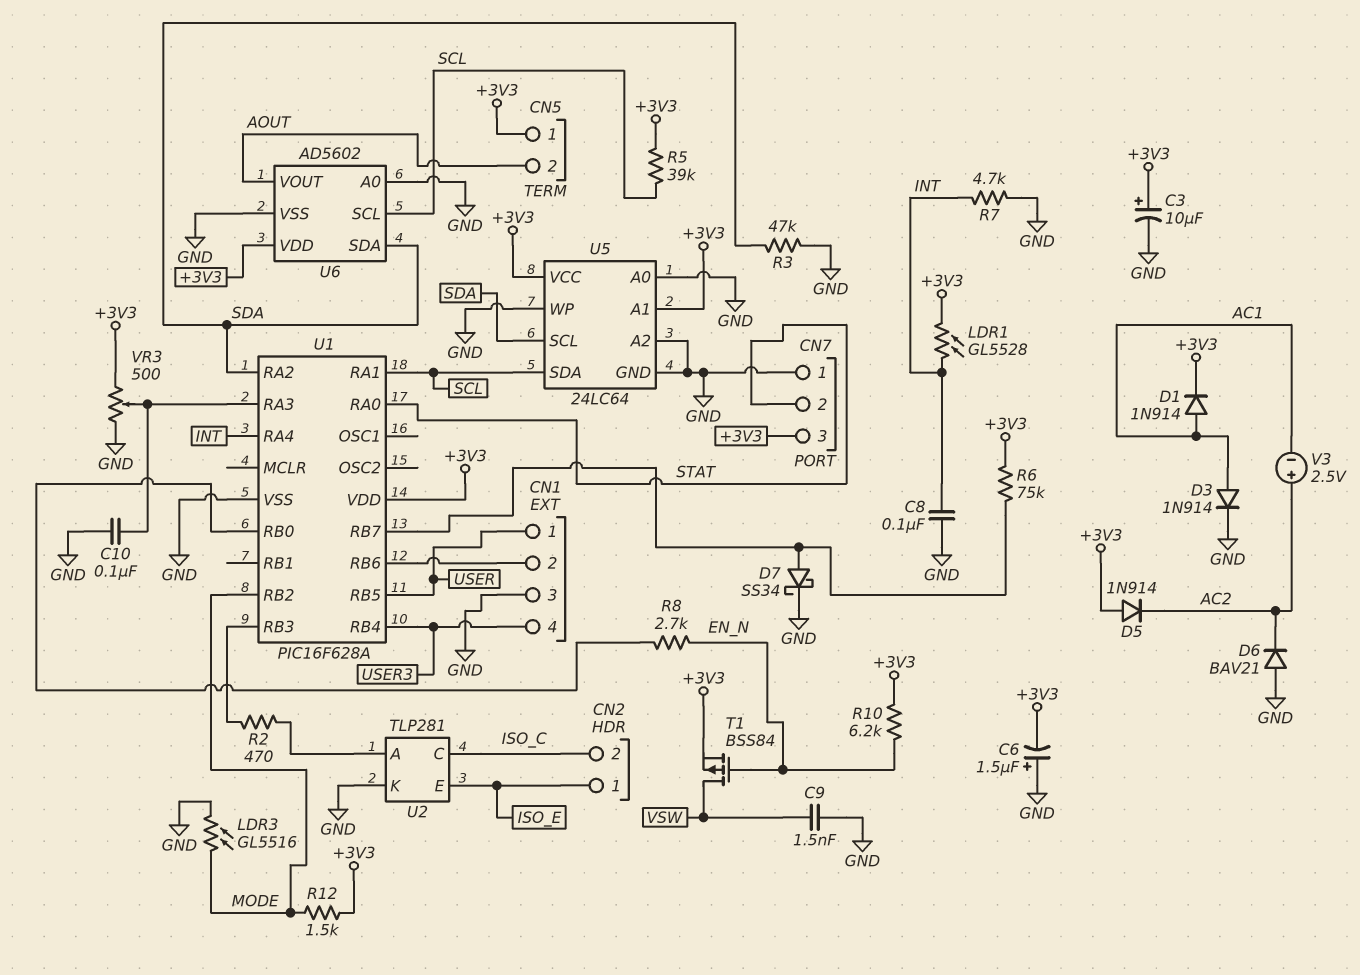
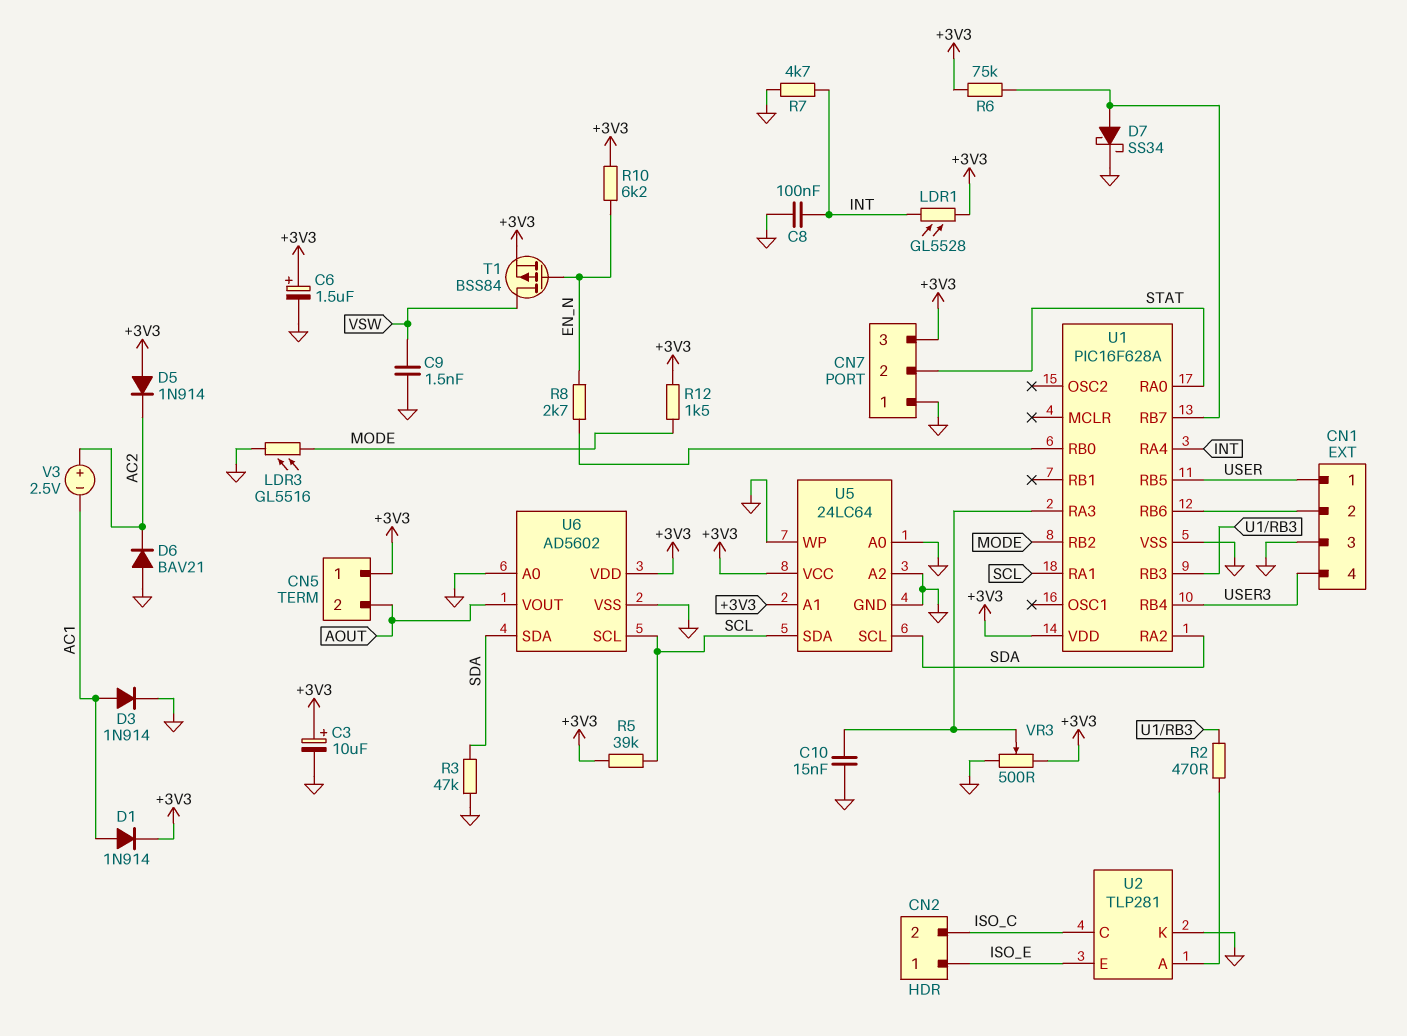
C6: 1.5uF (plus GND, minus +3V3) -> 1.5uF (plus +3V3, minus GND)
C10: 100nF (GND, U1/RA3) -> 15nF (GND, U1/RA3)

